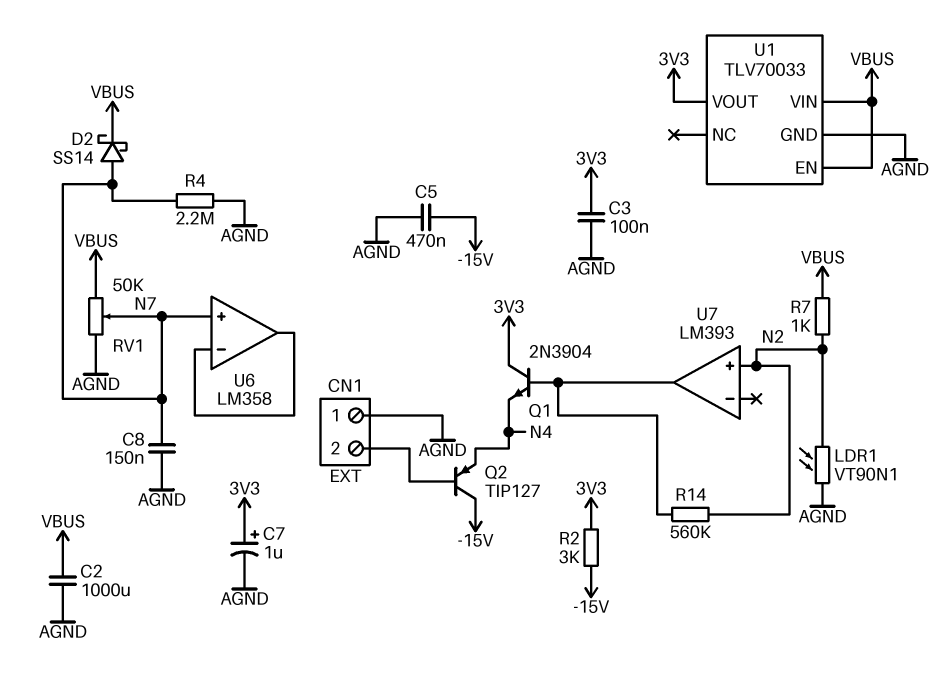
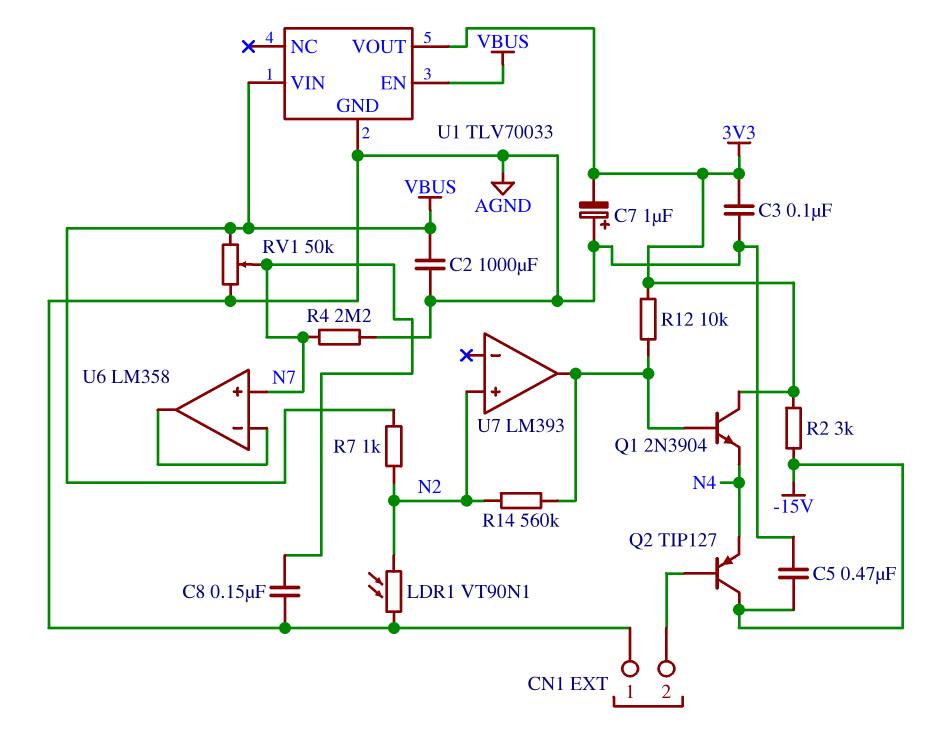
C7: 1uF (plus 3V3, minus AGND) -> 1uF (plus AGND, minus 3V3)
D2: schottky SS14 (A N7, K VBUS) -> none
R12: none -> 10k (3V3, U7/out)

